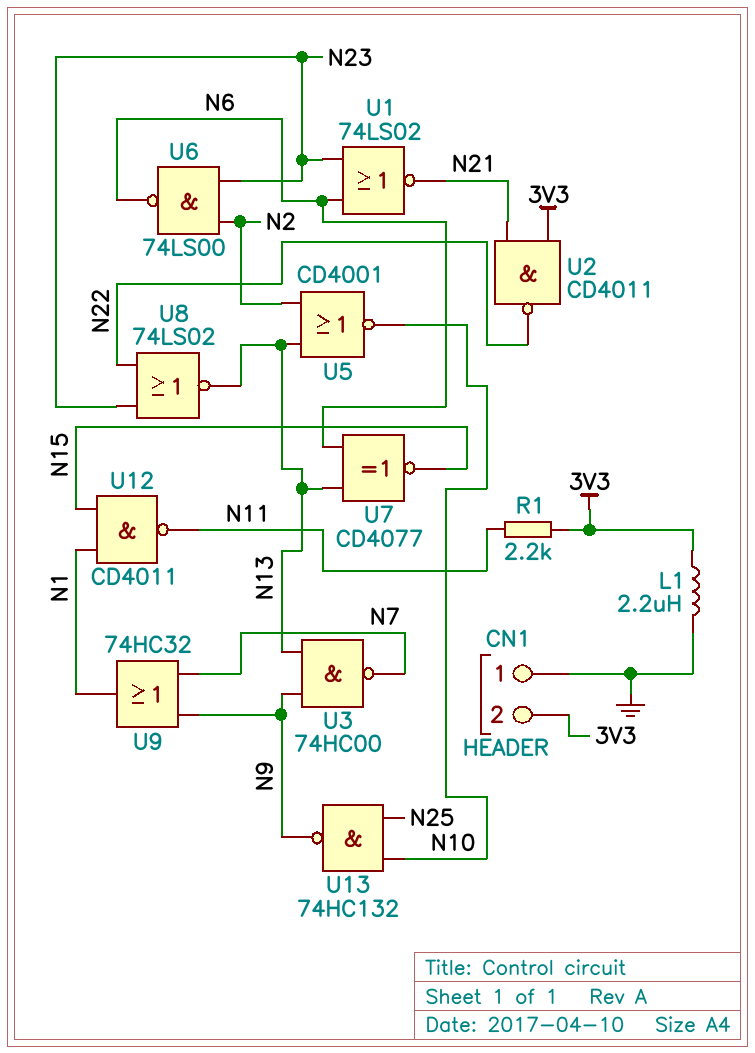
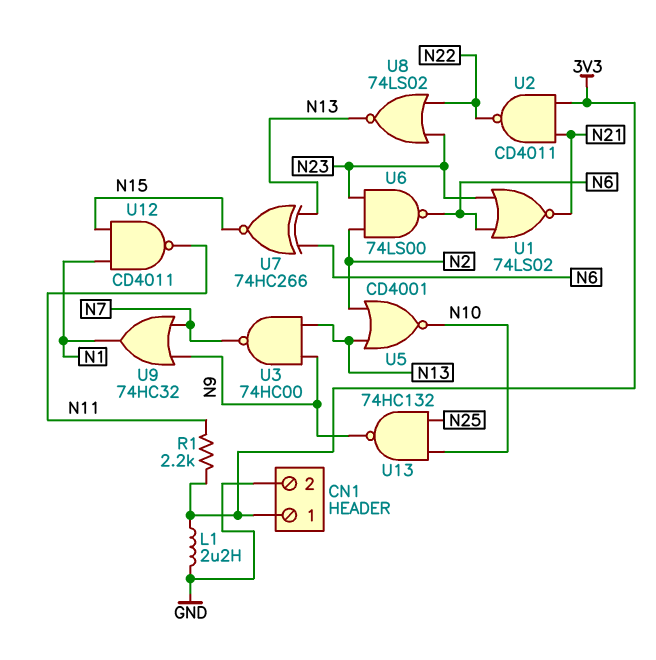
CN1 pin 1: GND -> 3V3
CN1 pin 2: 3V3 -> GND
U7: XNOR CD4077 (in N6, in N13, out N15) -> XNOR 74HC266 (in N6, in N13, out N15)

